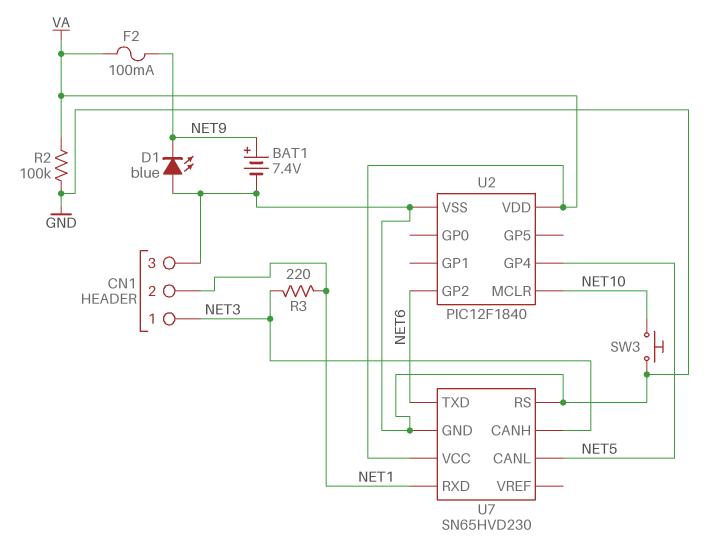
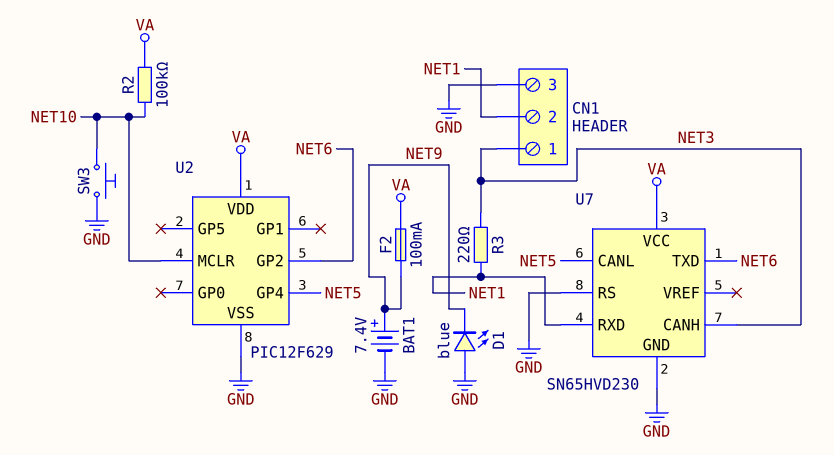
R2: 100k (GND, VA) -> 100k (NET10, VA)
U2: PIC12F1840 -> PIC12F629

